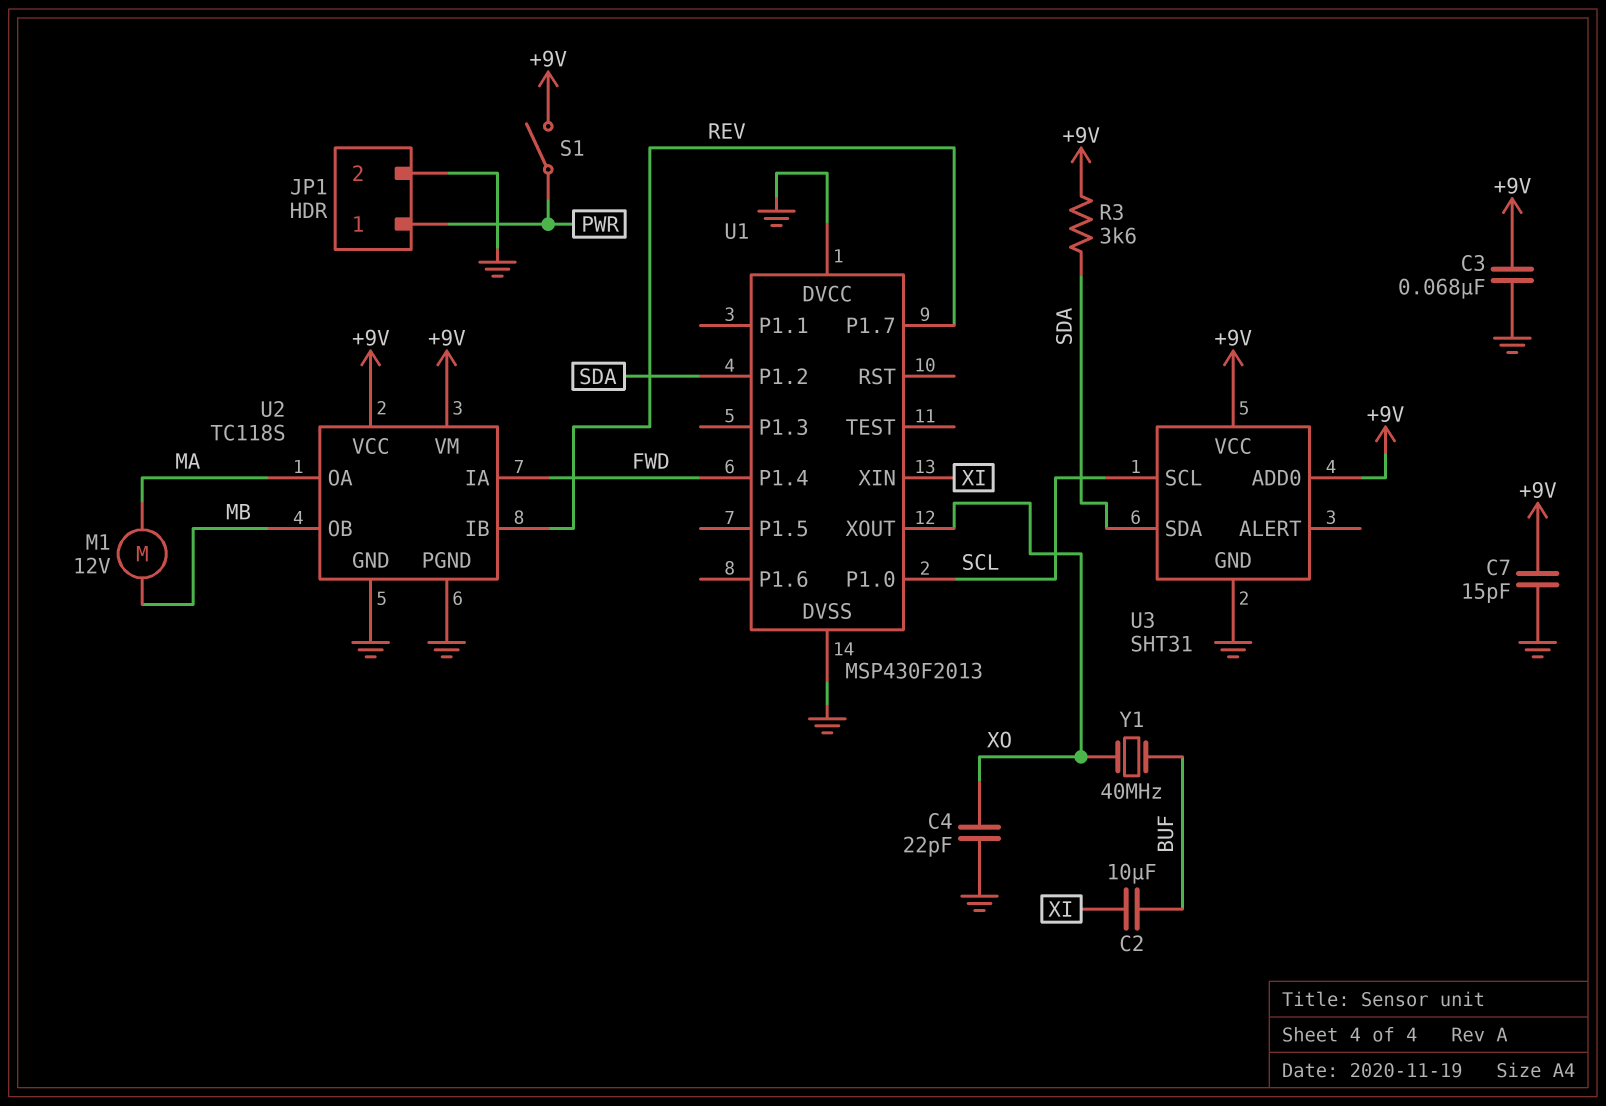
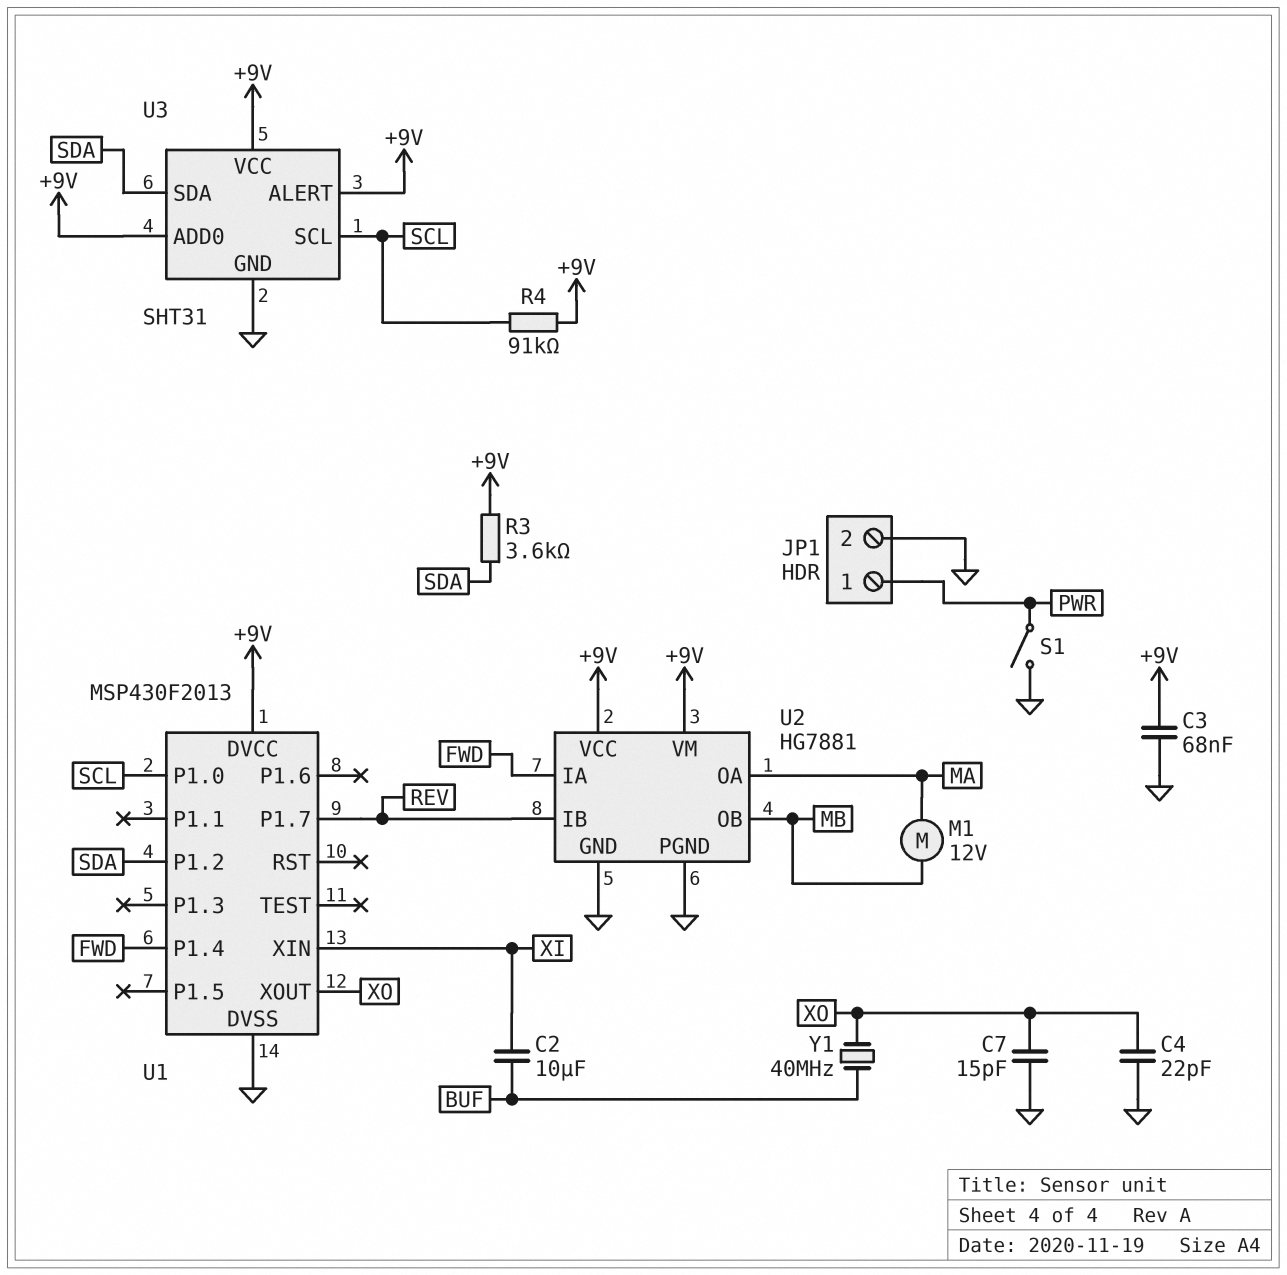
C7: 15pF (+9V, GND) -> 15pF (GND, XO)
R4: none -> 91k (+9V, SCL)
S1: switch (+9V, PWR) -> switch (GND, PWR)
U1 pin DVCC: GND -> +9V
U2: TC118S -> HG7881
U3 pin ALERT: none -> +9V

